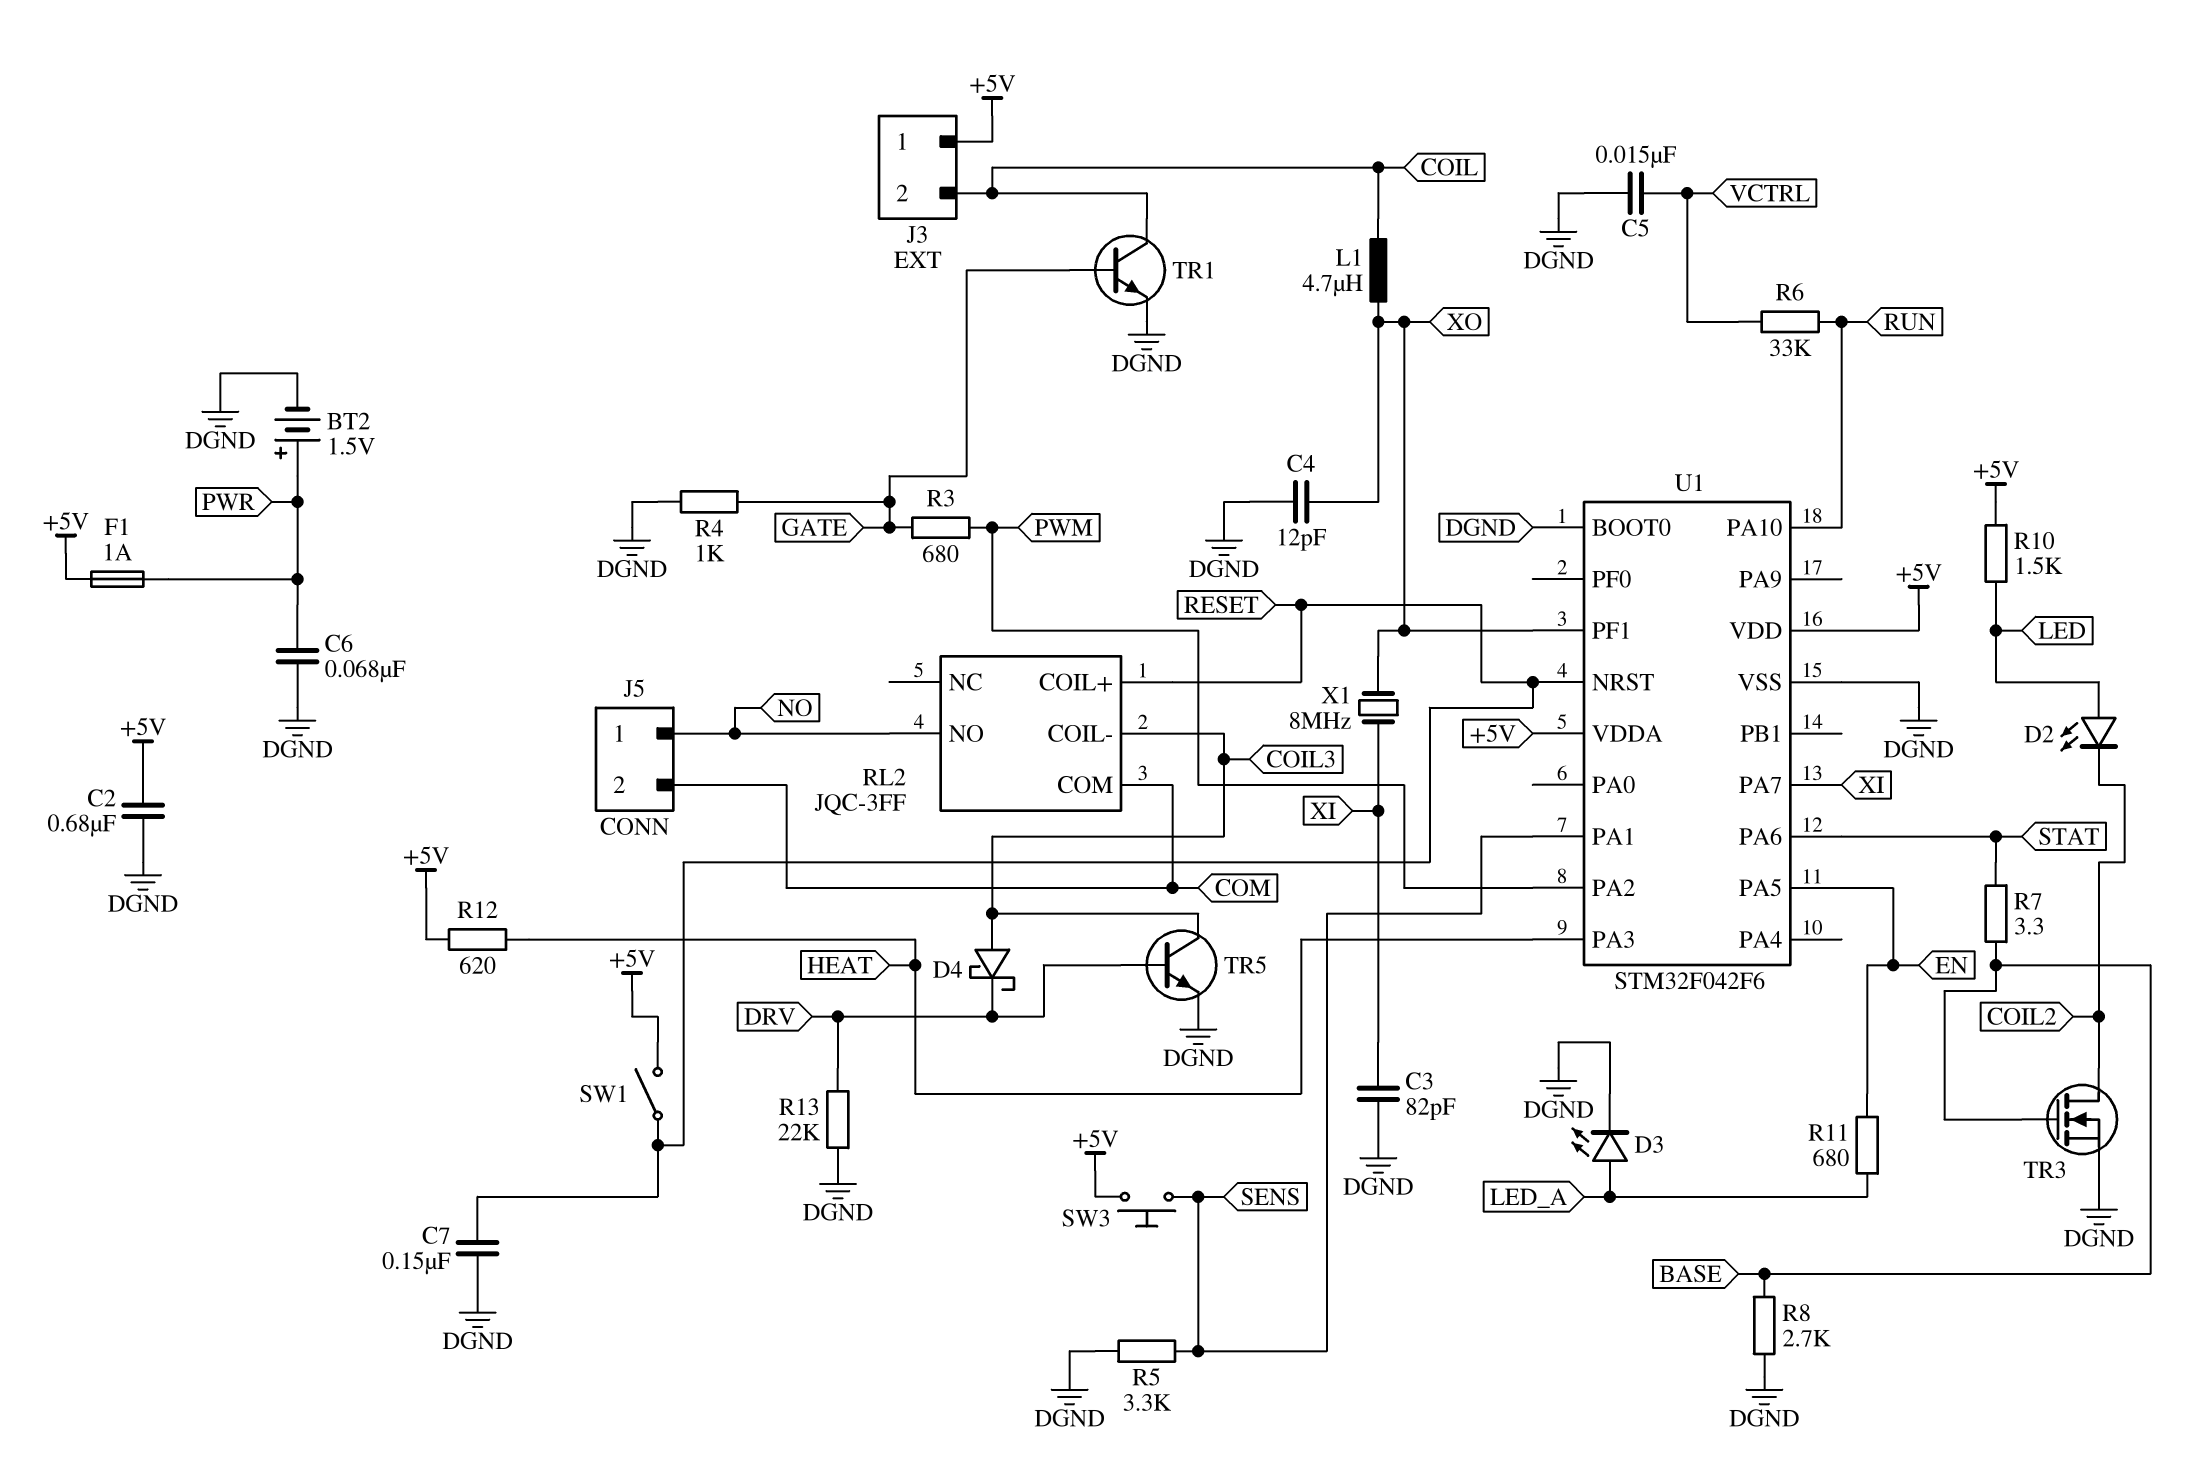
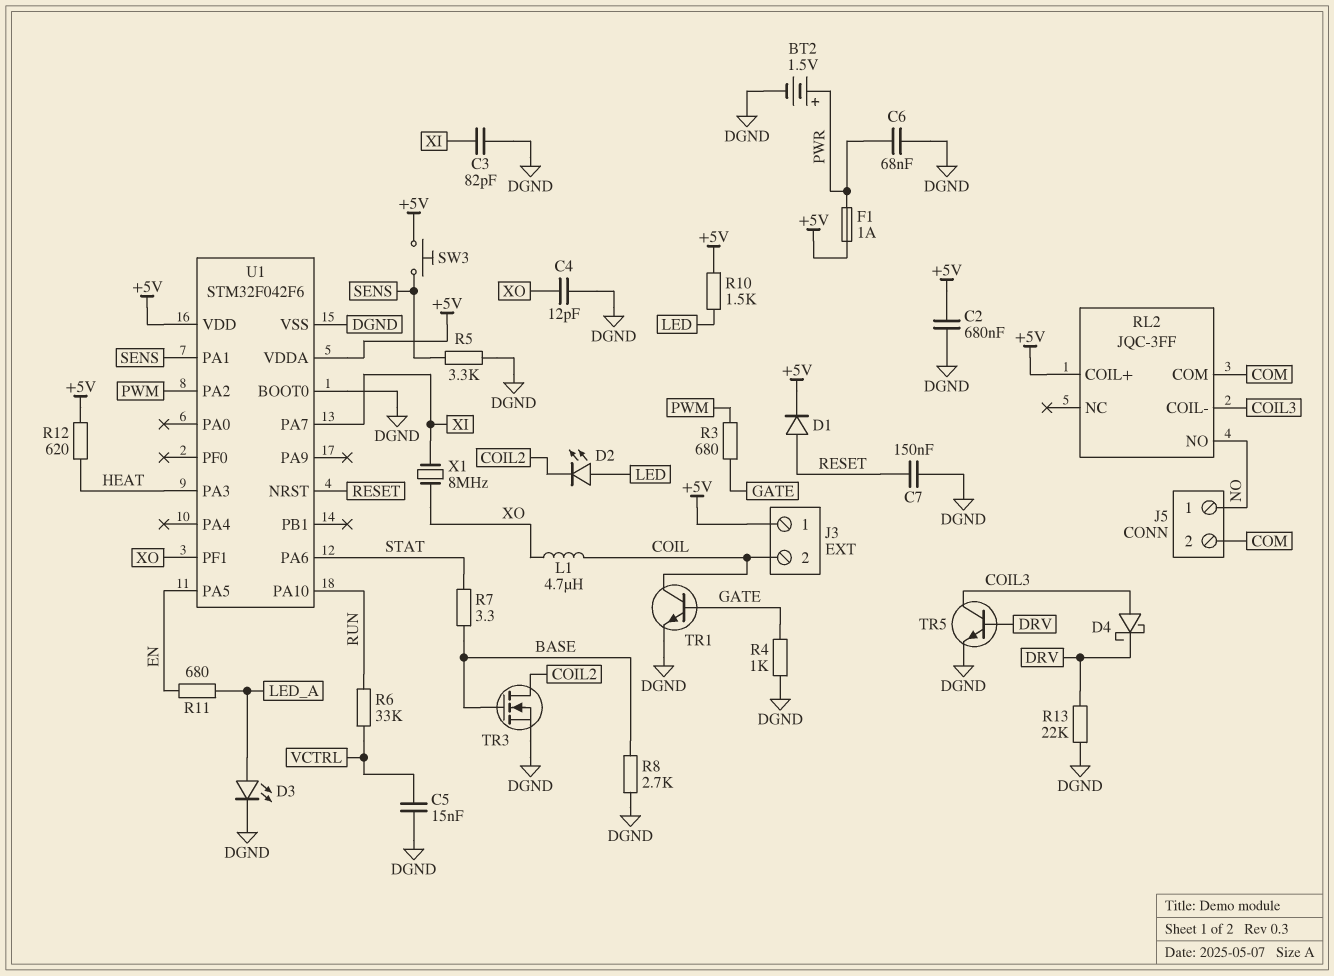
D1: none -> diode (A RESET, K +5V)
RL2 pin COIL+: RESET -> +5V
SW1: switch (+5V, RESET) -> none

